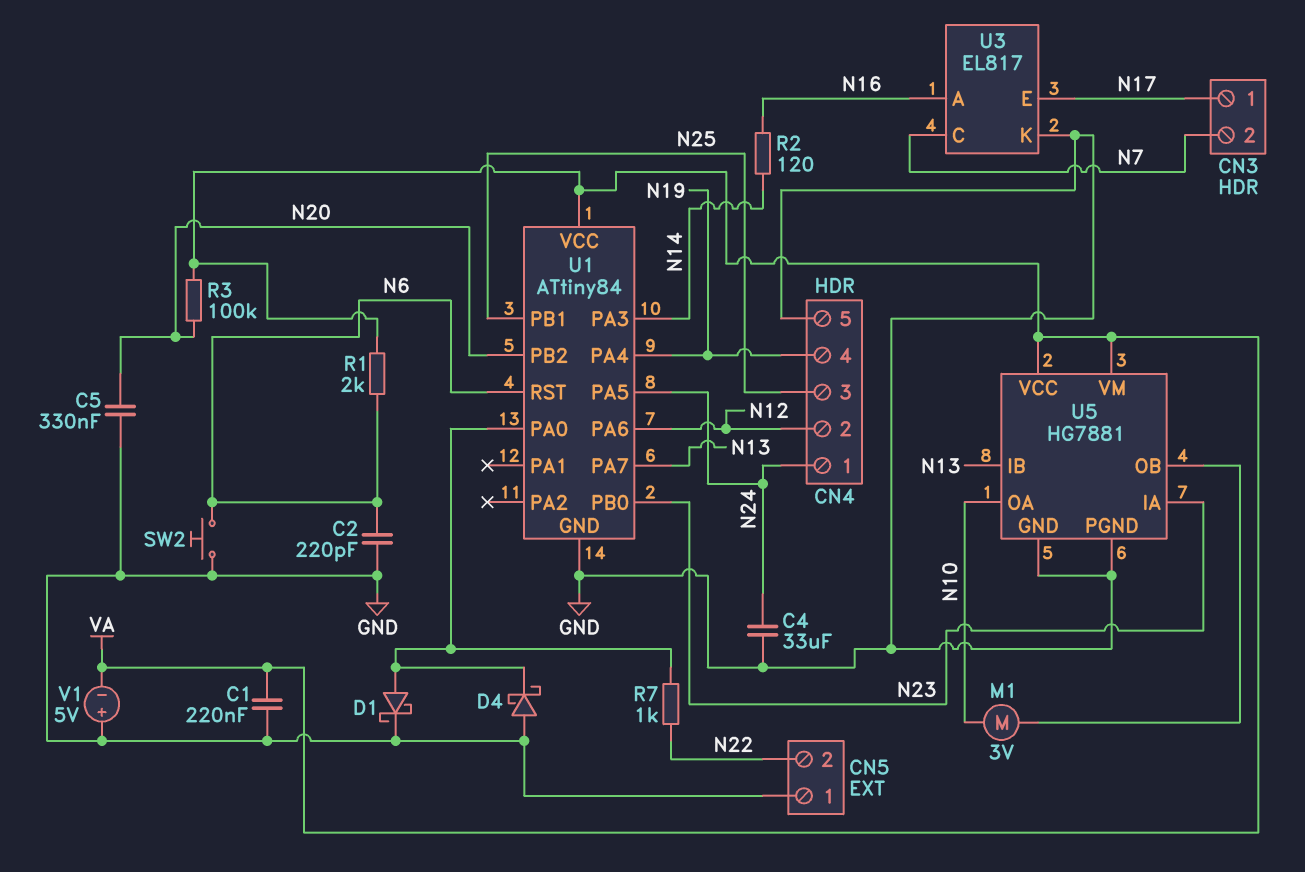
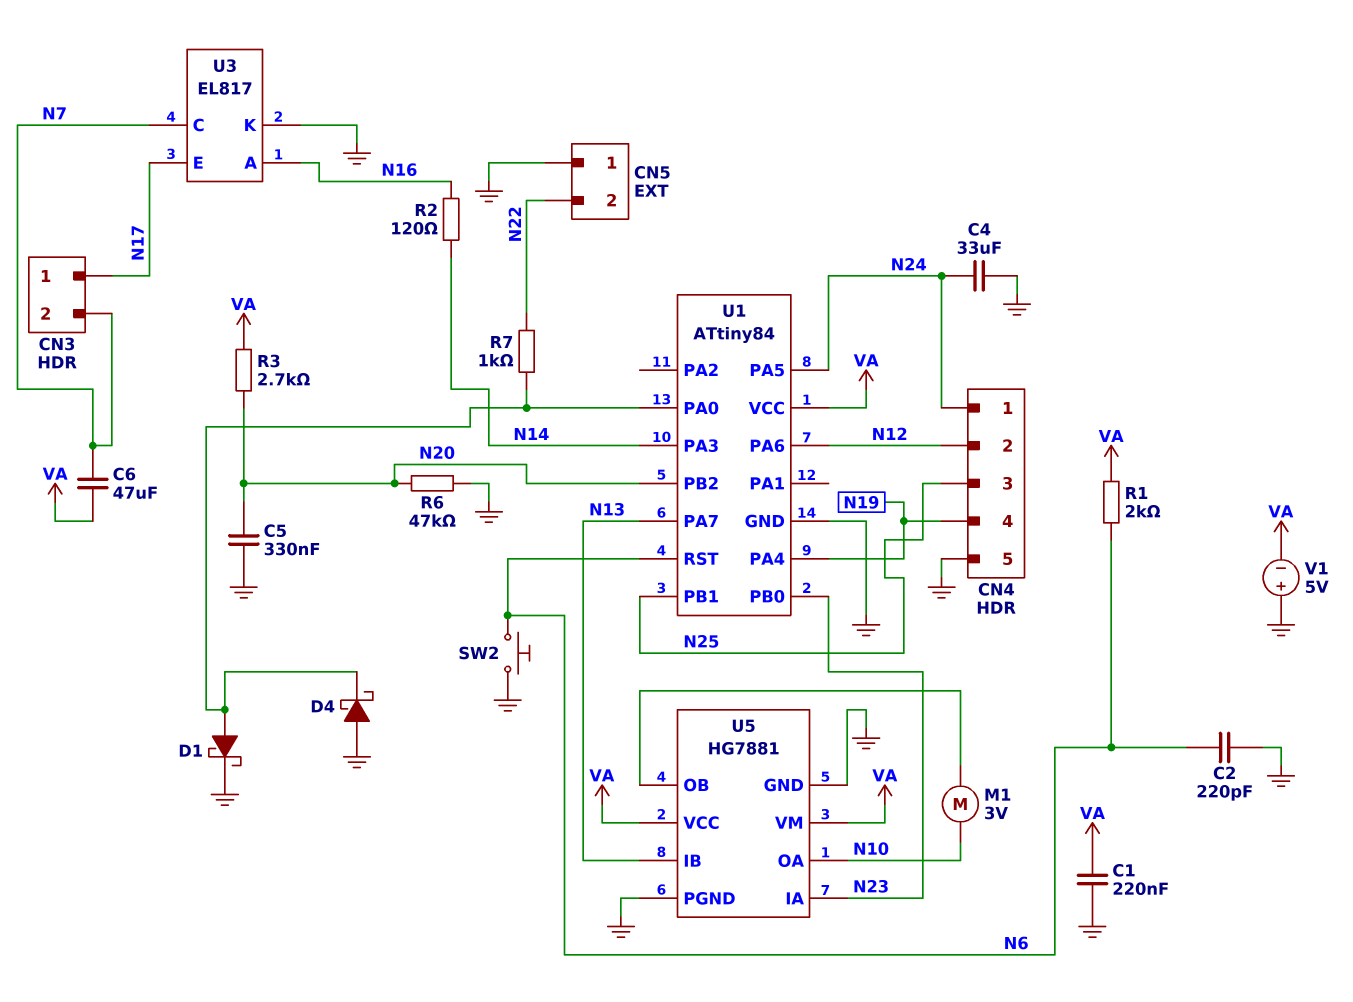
C6: none -> 47uF (N7, VA)
R3: 100k (N20, VA) -> 2.7k (N20, VA)
R6: none -> 47k (GND, N20)

